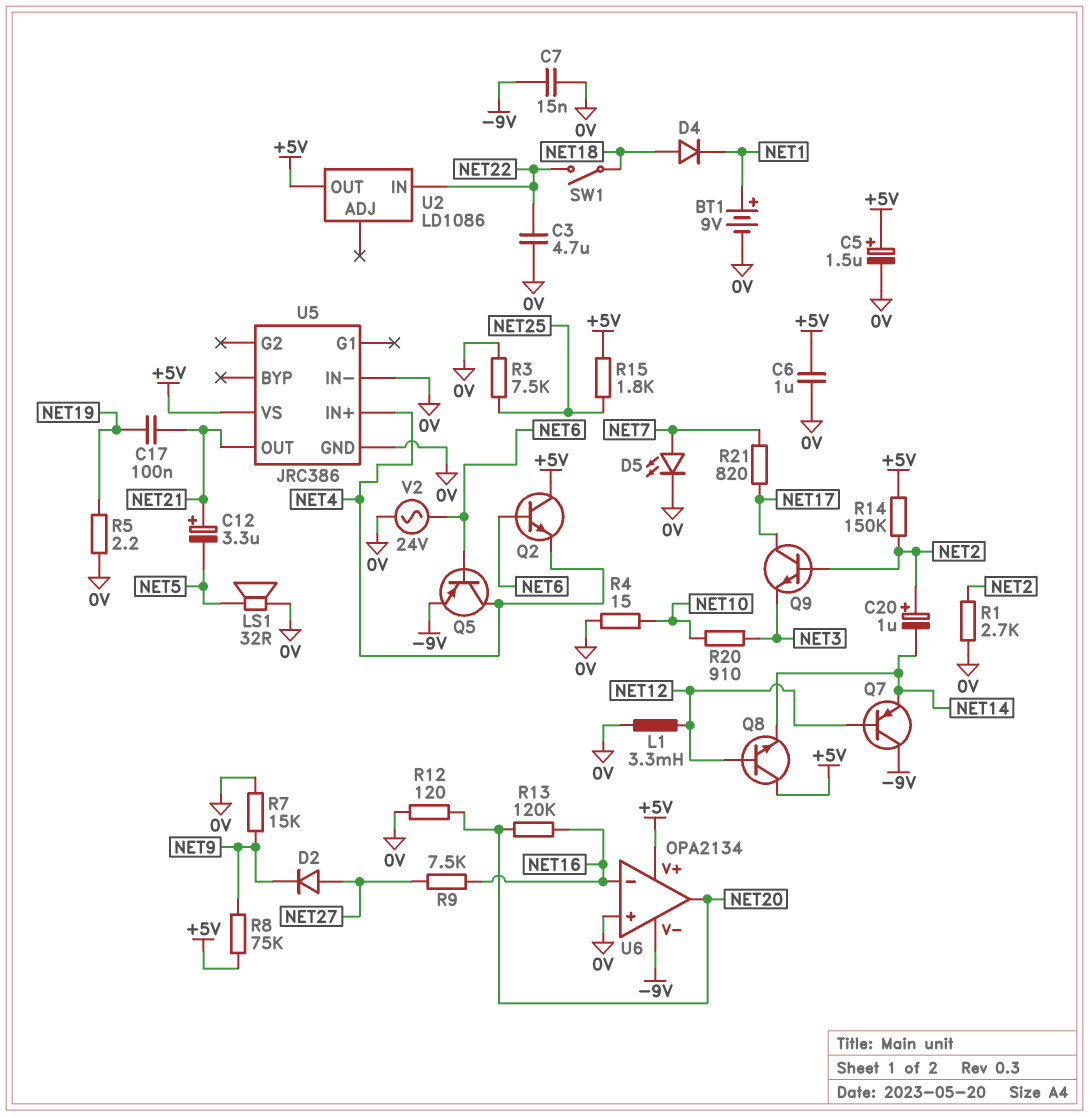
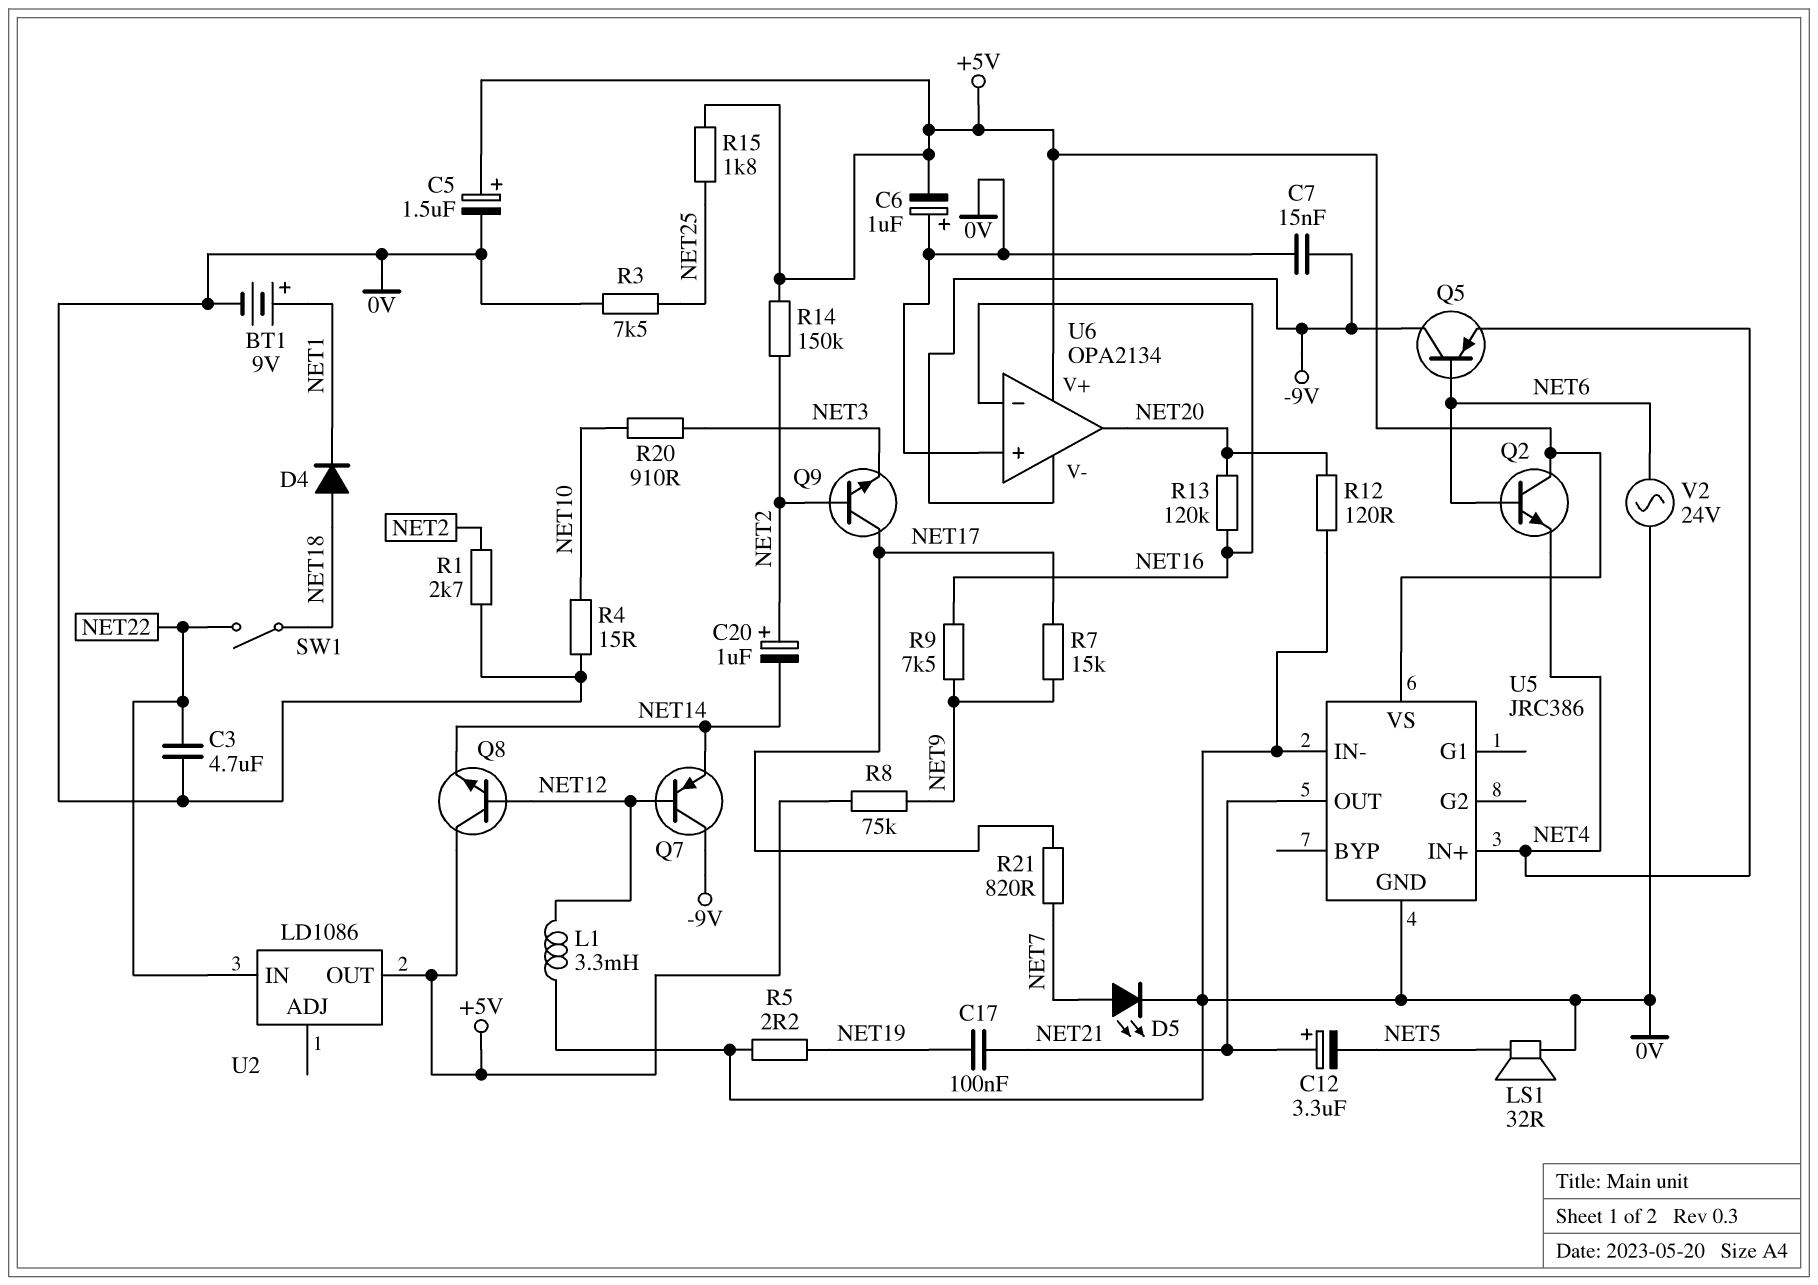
C6: 1uF (+5V, 0V) -> 1uF (plus 0V, minus +5V)
D2: diode (A NET27, K NET9) -> none
Q5: PNP (B NET6, C NET4, E -9V) -> PNP (B NET6, C -9V, E NET4)
R7: 15k (0V, NET9) -> 15k (NET9, NET17)
R9: 7.5k (NET16, NET27) -> 7.5k (NET9, NET16)

